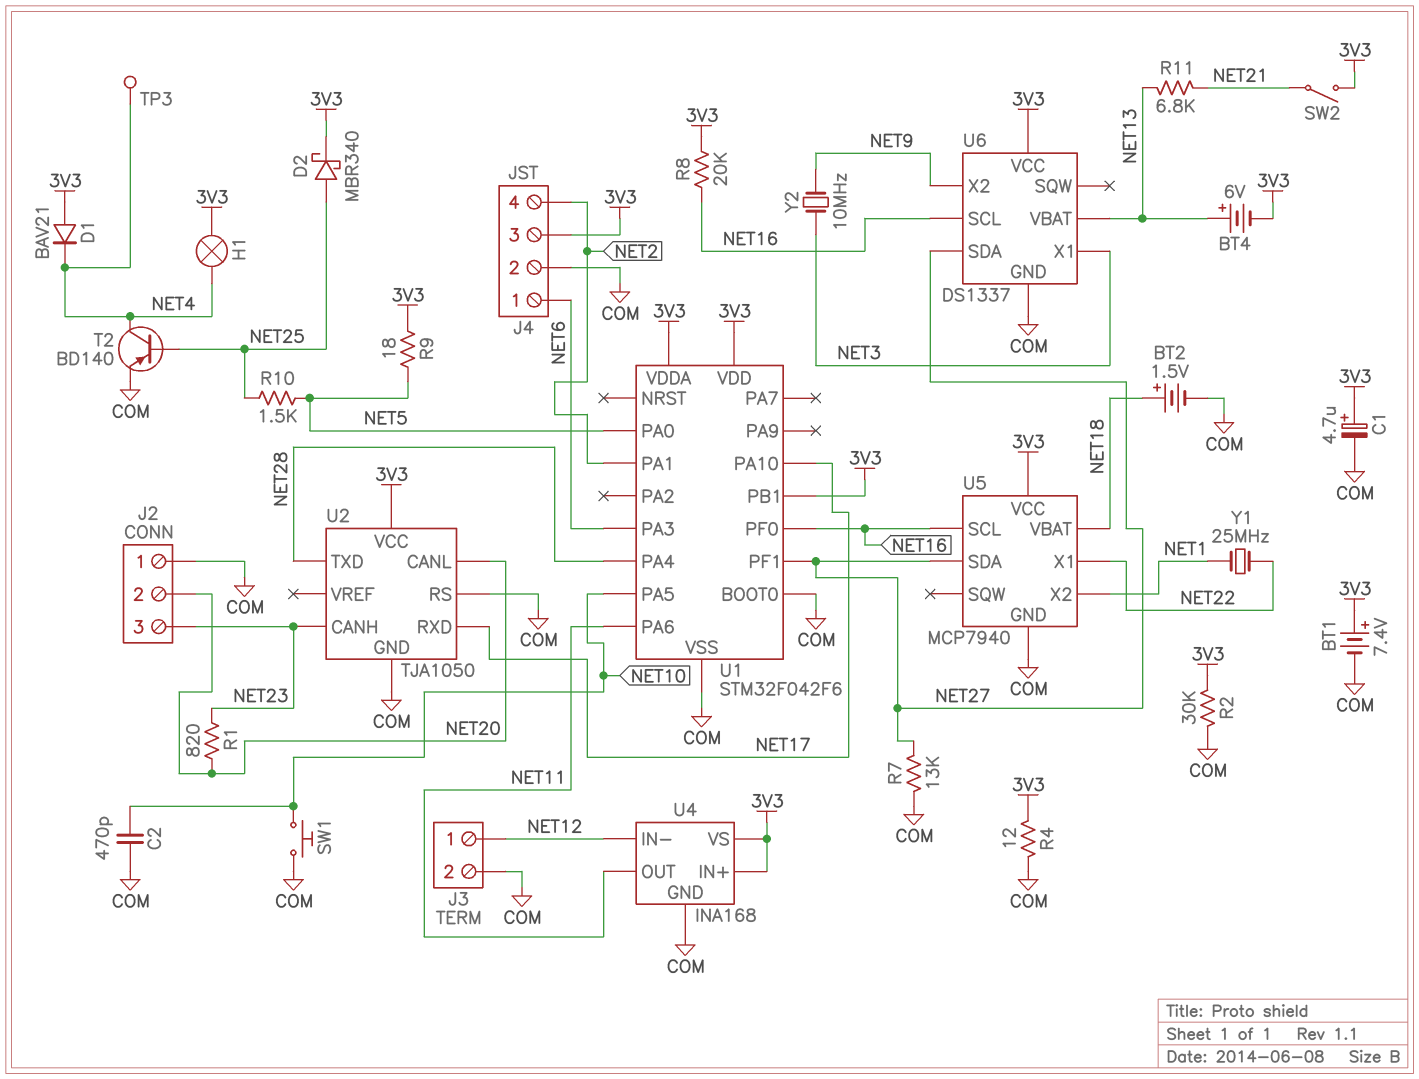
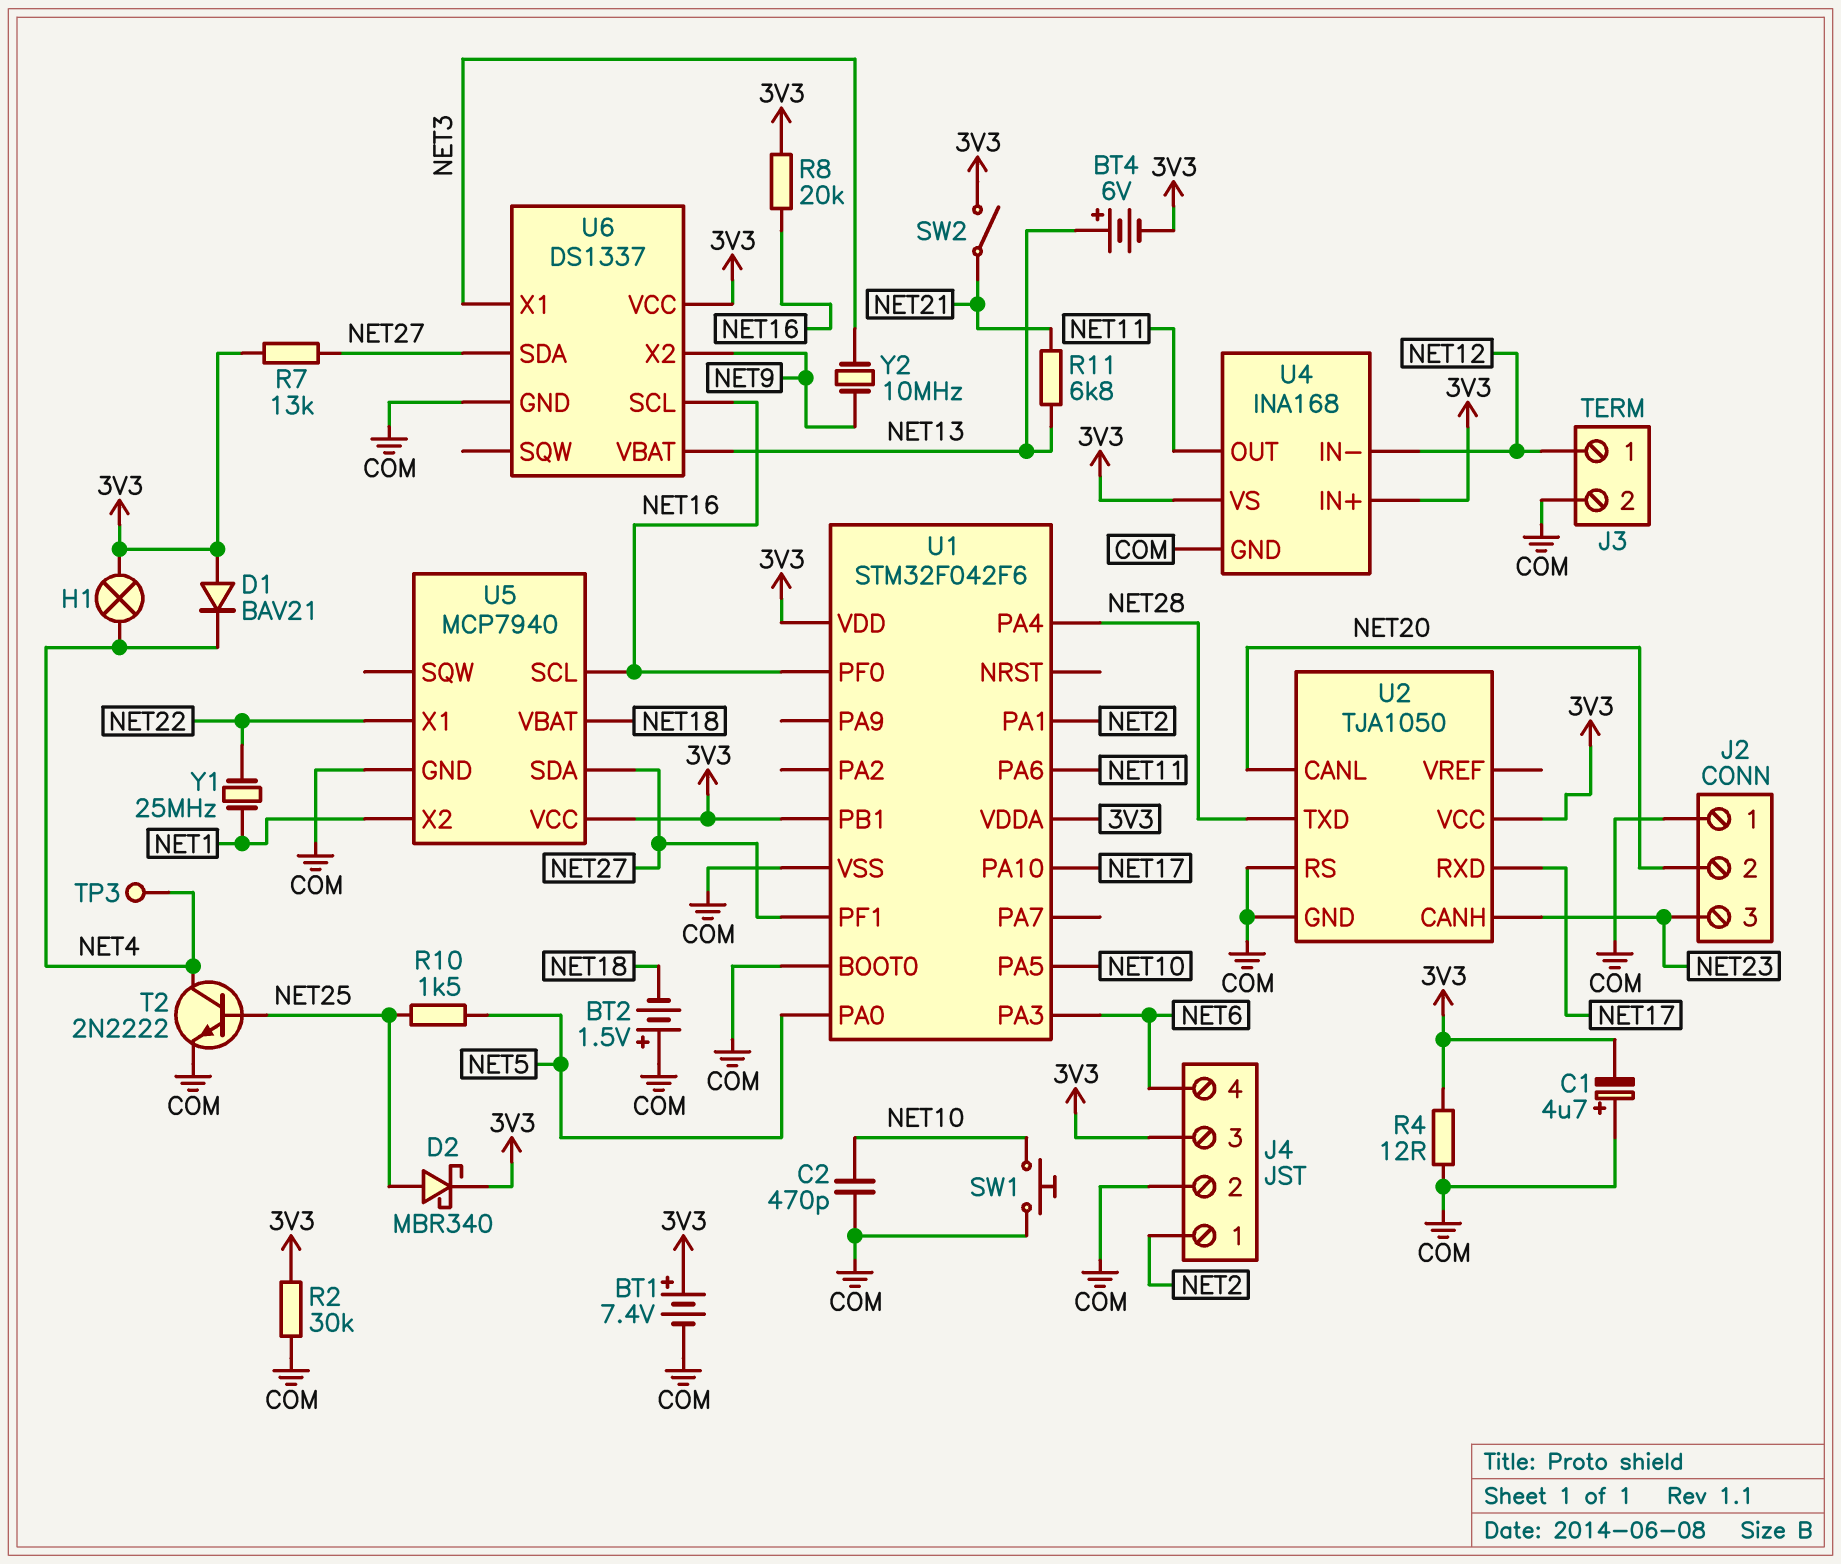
BT2: 1.5V (plus NET18, minus COM) -> 1.5V (plus COM, minus NET18)
C1: 4.7uF (plus 3V3, minus COM) -> 4.7uF (plus COM, minus 3V3)
J4 pin 1: NET6 -> NET2
J4 pin 4: NET2 -> NET6
R1: 820 (NET20, NET23) -> none
R7: 13k (COM, NET27) -> 13k (3V3, NET27)
R9: 18 (3V3, NET5) -> none
T2: PNP BD140 (B NET25, C NET4, E COM) -> NPN 2N2222 (B NET25, C NET4, E COM)

